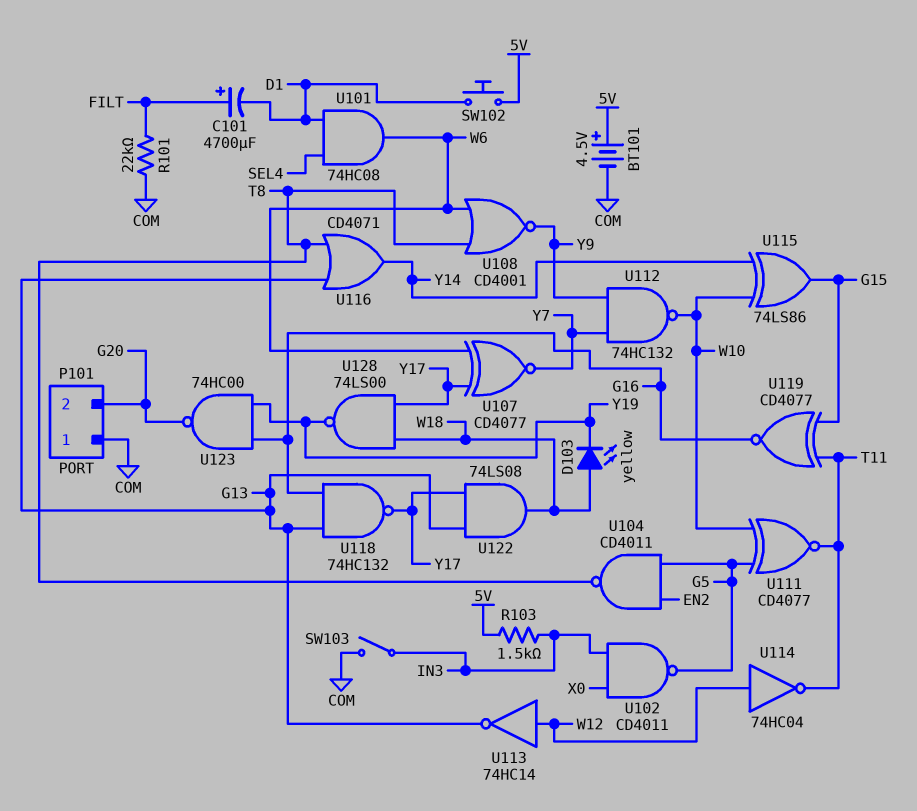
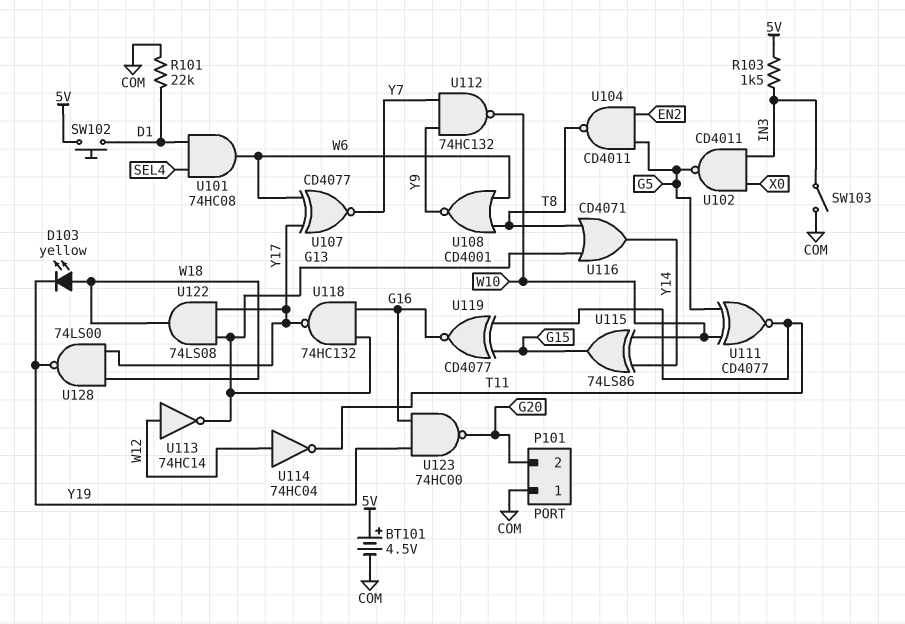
C101: 4700uF (plus FILT, minus D1) -> none
R101: 22k (COM, FILT) -> 22k (COM, D1)

